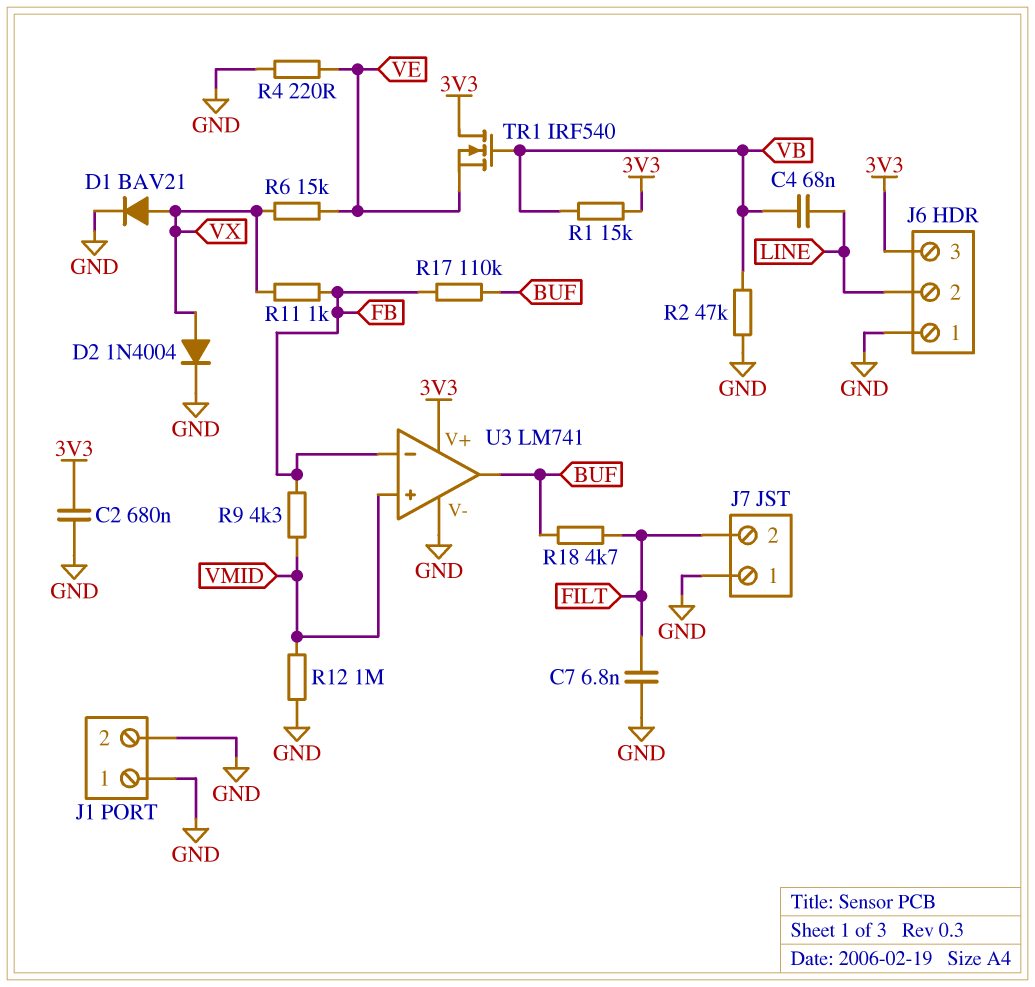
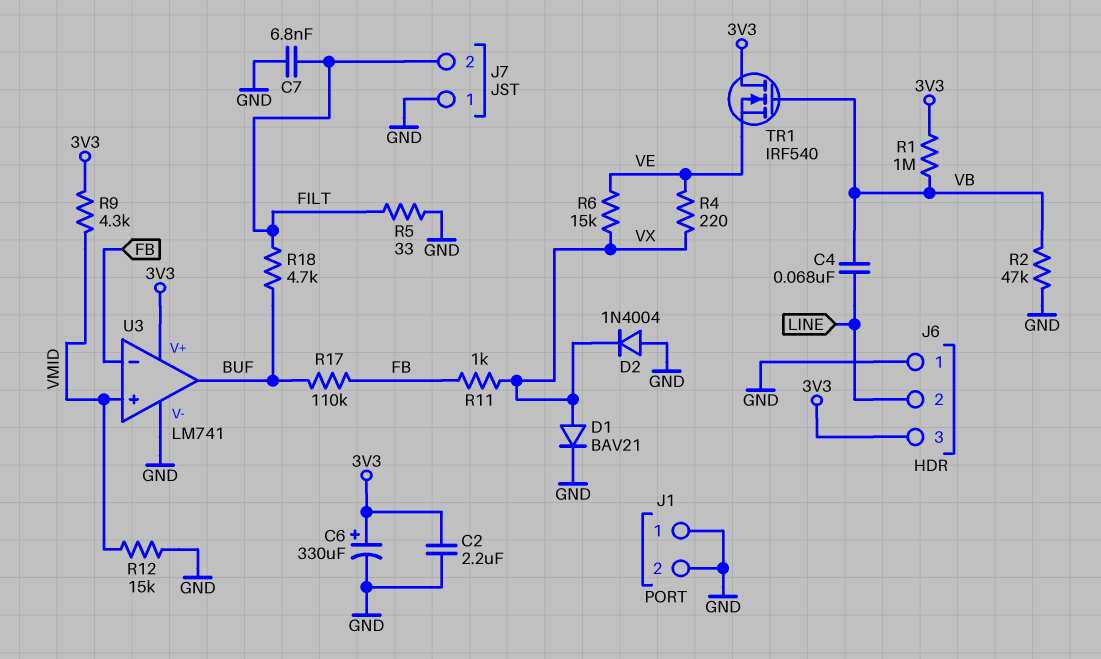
C2: 680nF (3V3, GND) -> 2.2uF (3V3, GND)
C6: none -> 330uF (plus 3V3, minus GND)
D2: diode 1N4004 (A VX, K GND) -> diode 1N4004 (A GND, K VX)
R1: 15k (3V3, VB) -> 1M (3V3, VB)
R4: 220 (GND, VE) -> 220 (VE, VX)
R5: none -> 33 (FILT, GND)
R9: 4.3k (FB, VMID) -> 4.3k (3V3, VMID)
R12: 1M (GND, VMID) -> 15k (GND, VMID)

